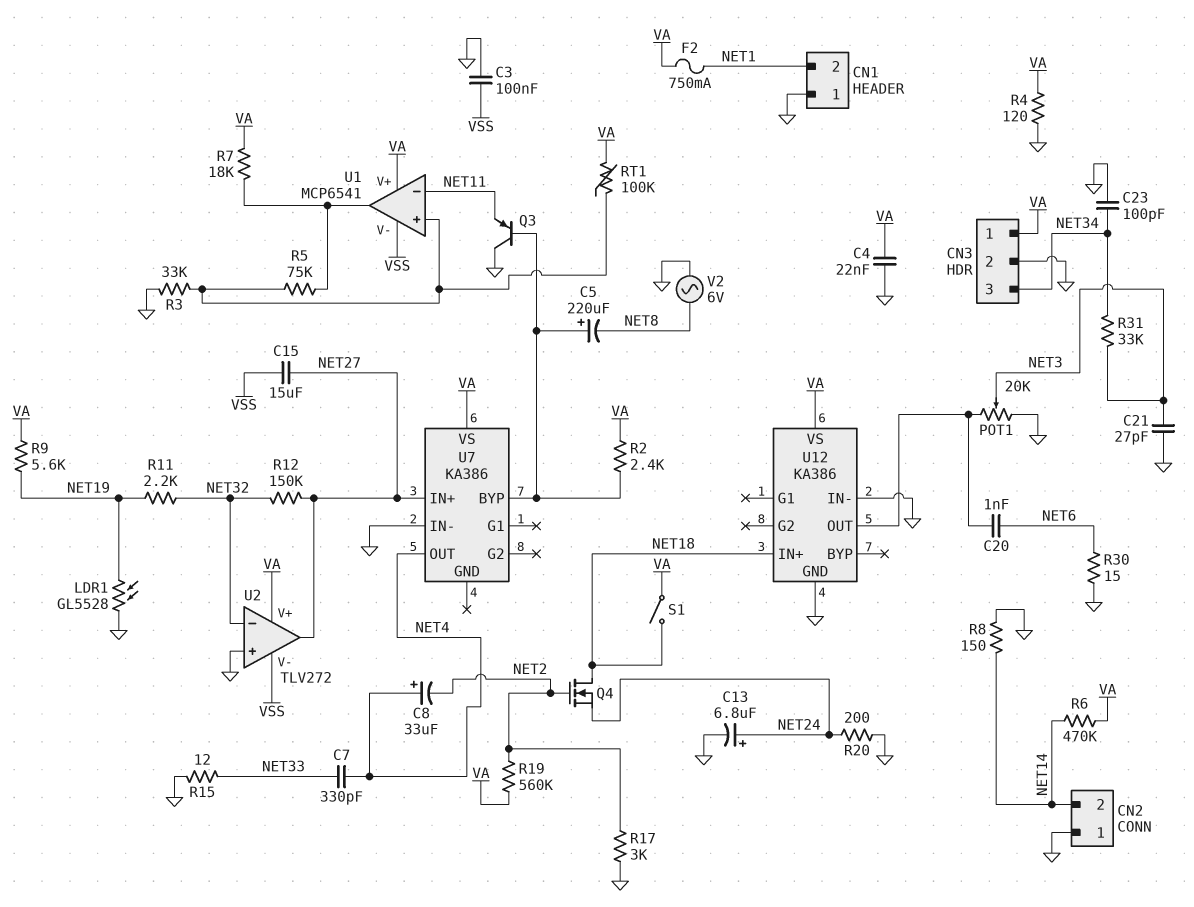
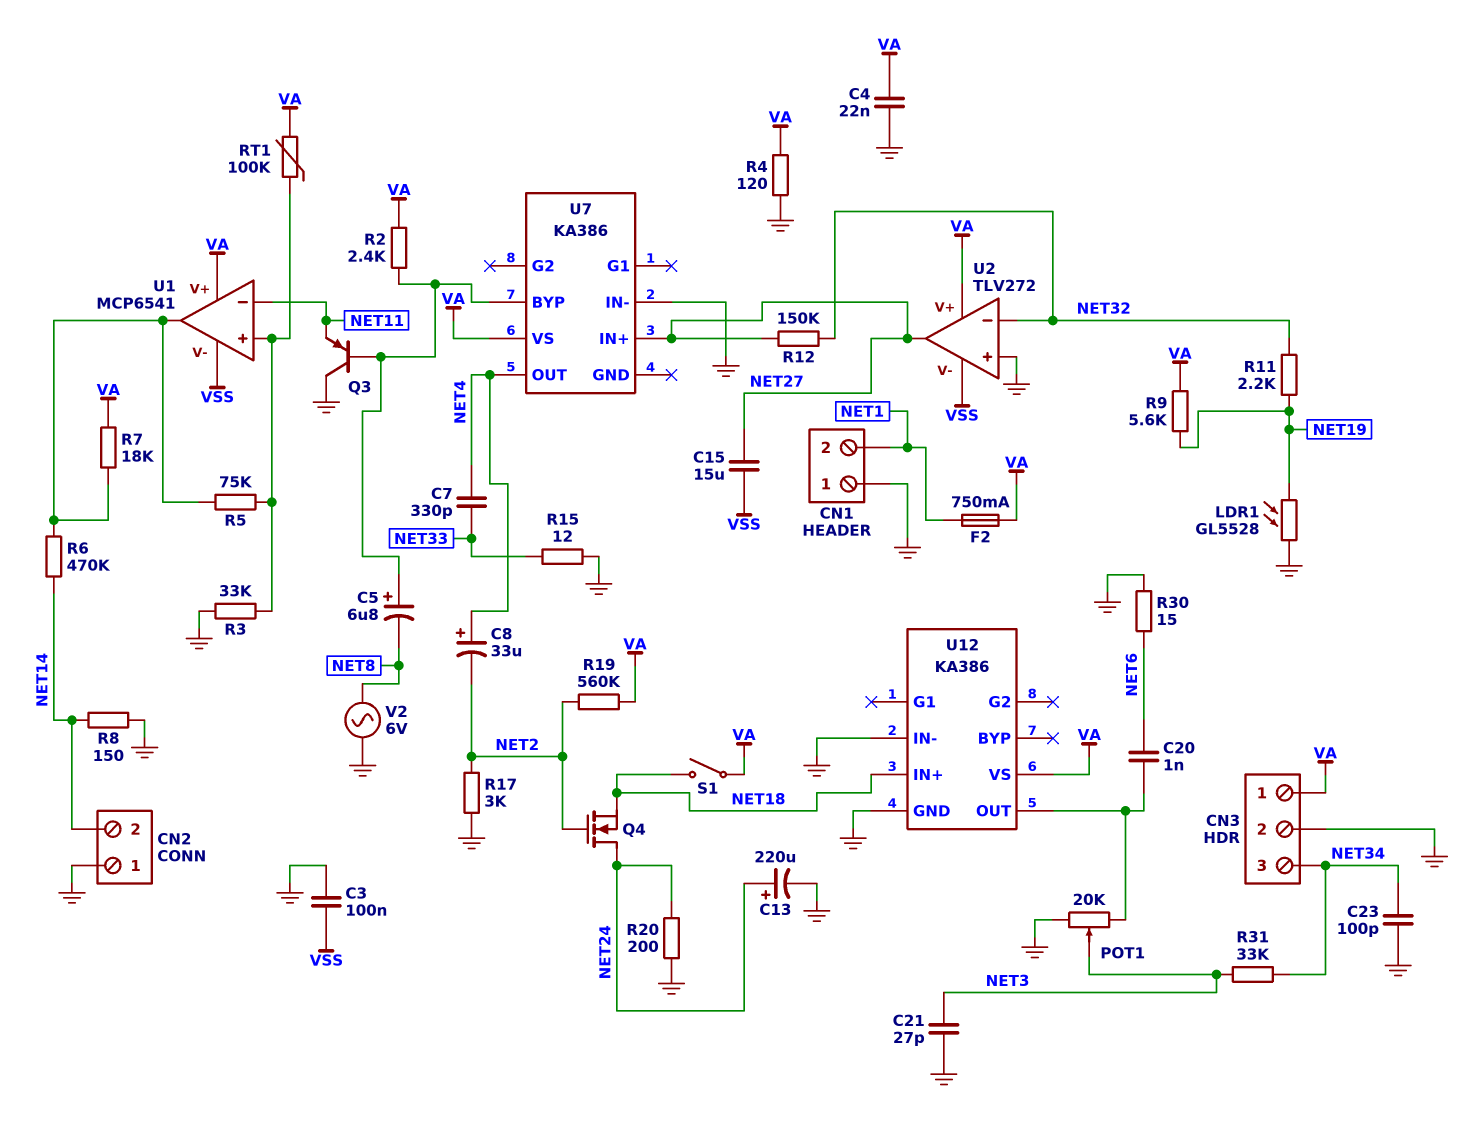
C5: 220uF (plus U7/BYP, minus NET8) -> 6.8uF (plus U7/BYP, minus NET8)
C13: 6.8uF (plus NET24, minus GND) -> 220uF (plus NET24, minus GND)
Q4: NMOS (G NET2, D NET18, S NET24) -> NMOS (G NET2, D NET24, S NET18)
R6: 470k (NET14, VA) -> 470k (NET14, U1/out)

